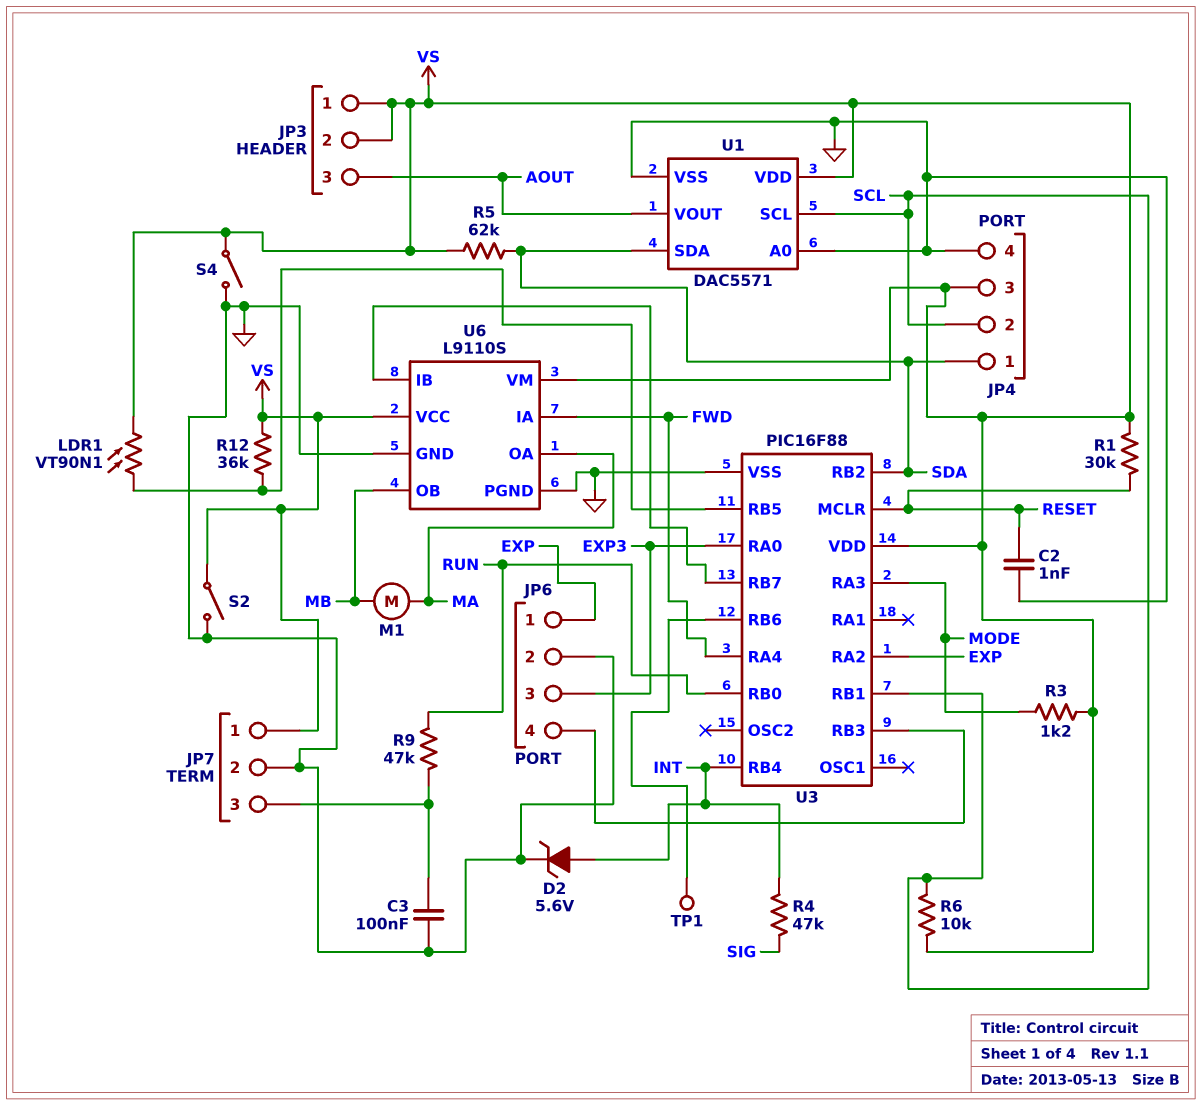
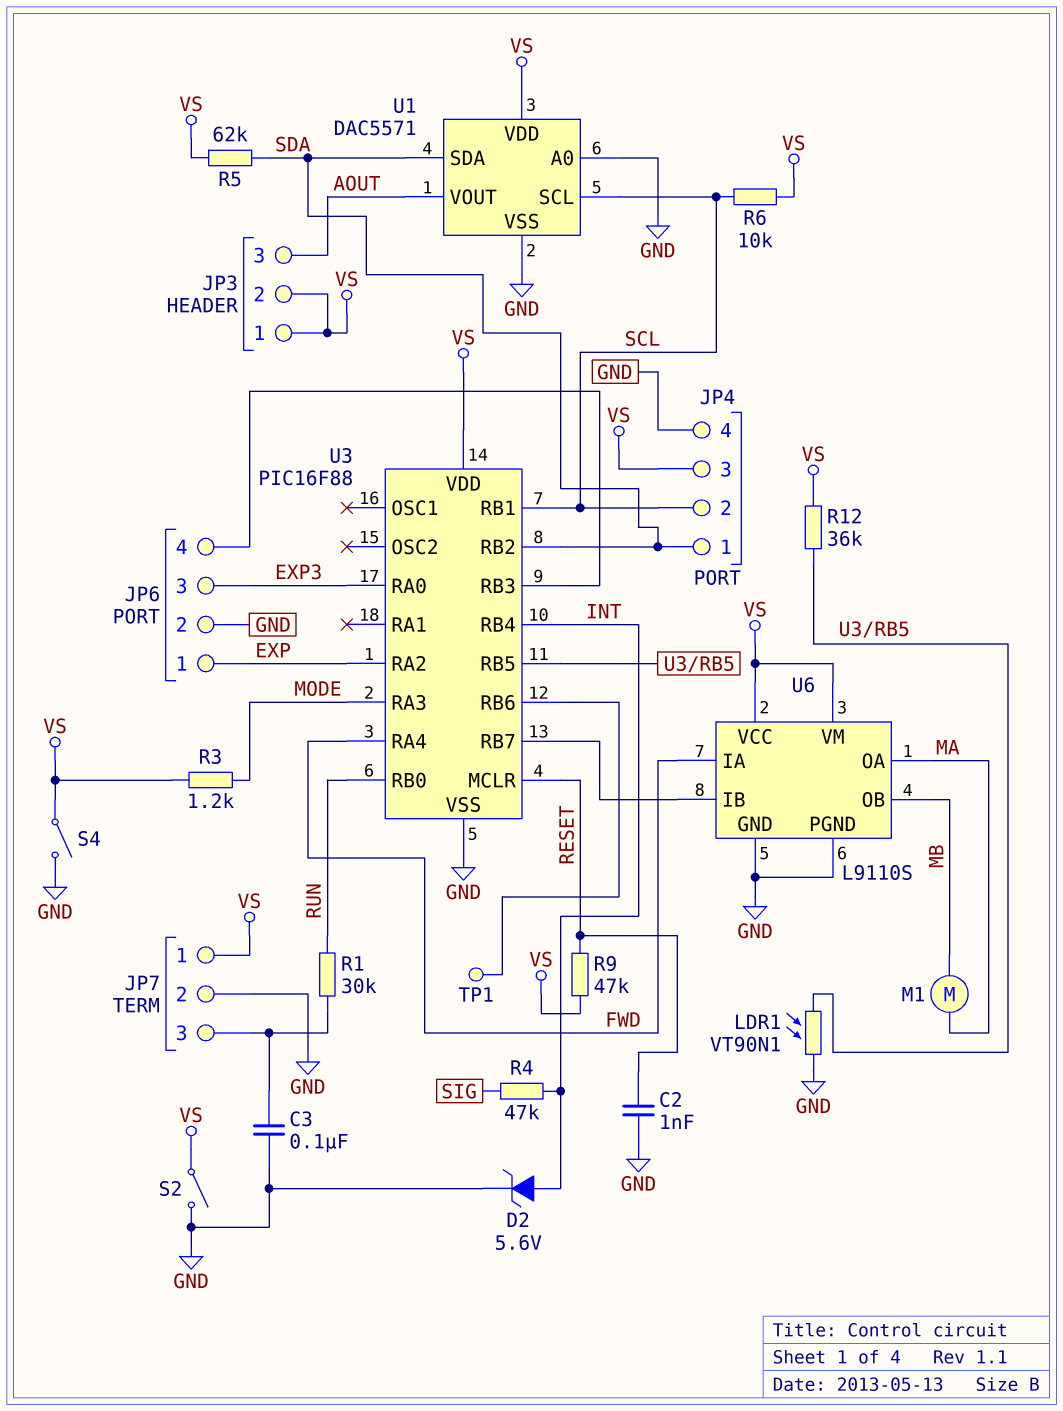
LDR1: VT90N1 (U3/RB5, VS) -> VT90N1 (GND, U3/RB5)
R1: 30k (RESET, VS) -> 30k (JP7/3, RUN)
R9: 47k (JP7/3, RUN) -> 47k (RESET, VS)

